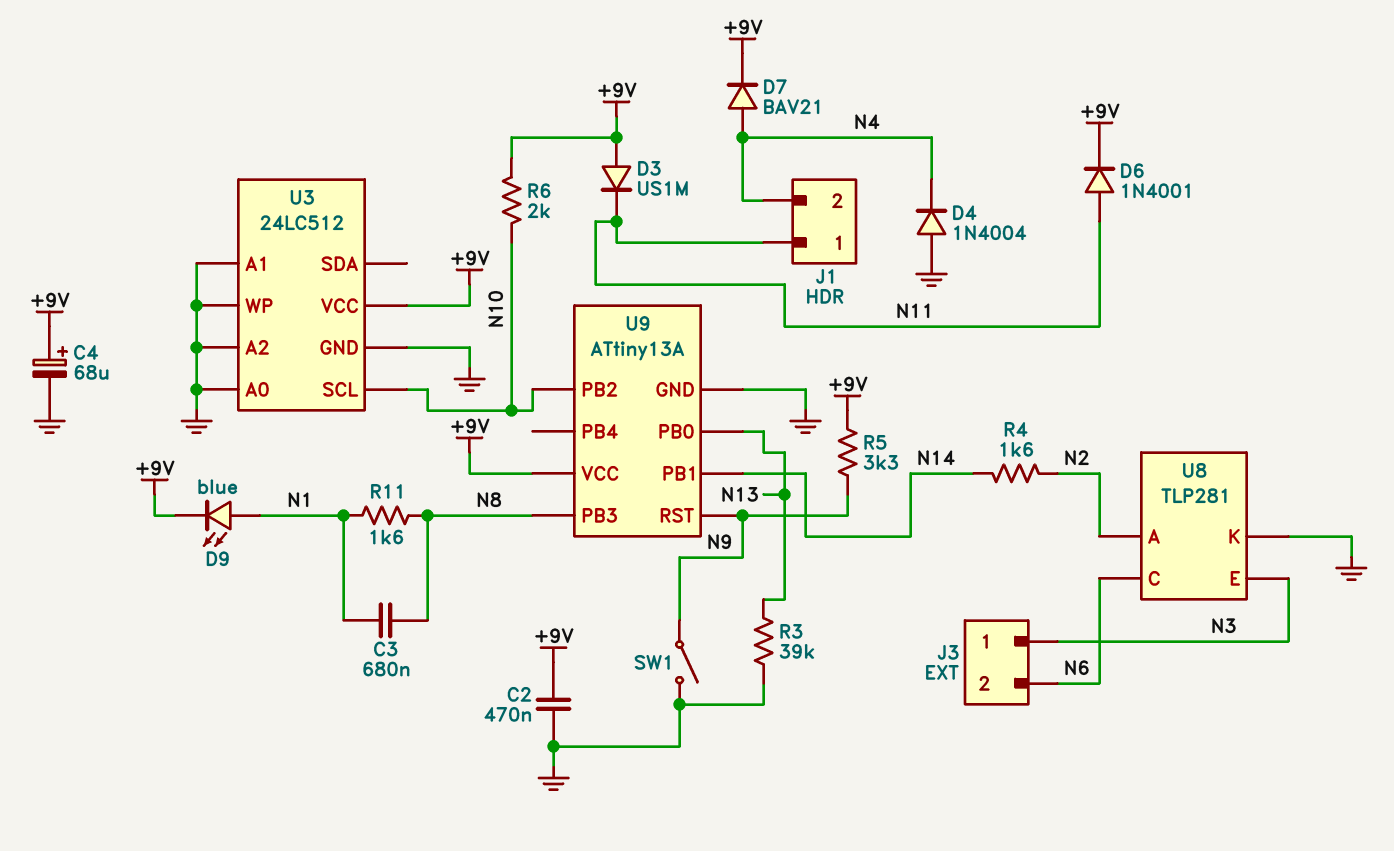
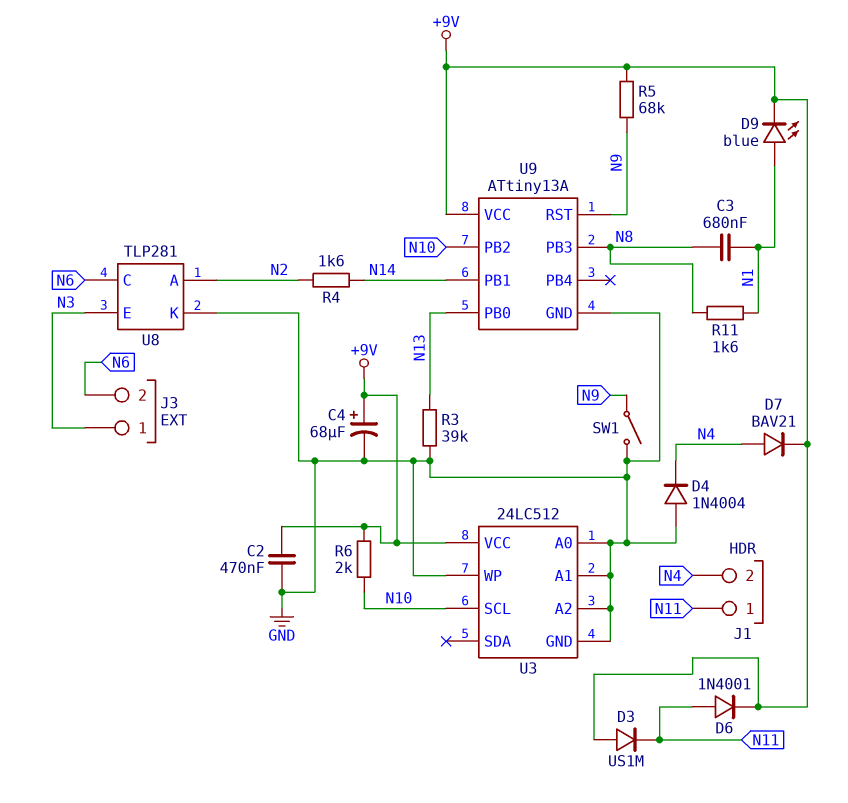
R5: 3.3k (+9V, N9) -> 68k (+9V, N9)

